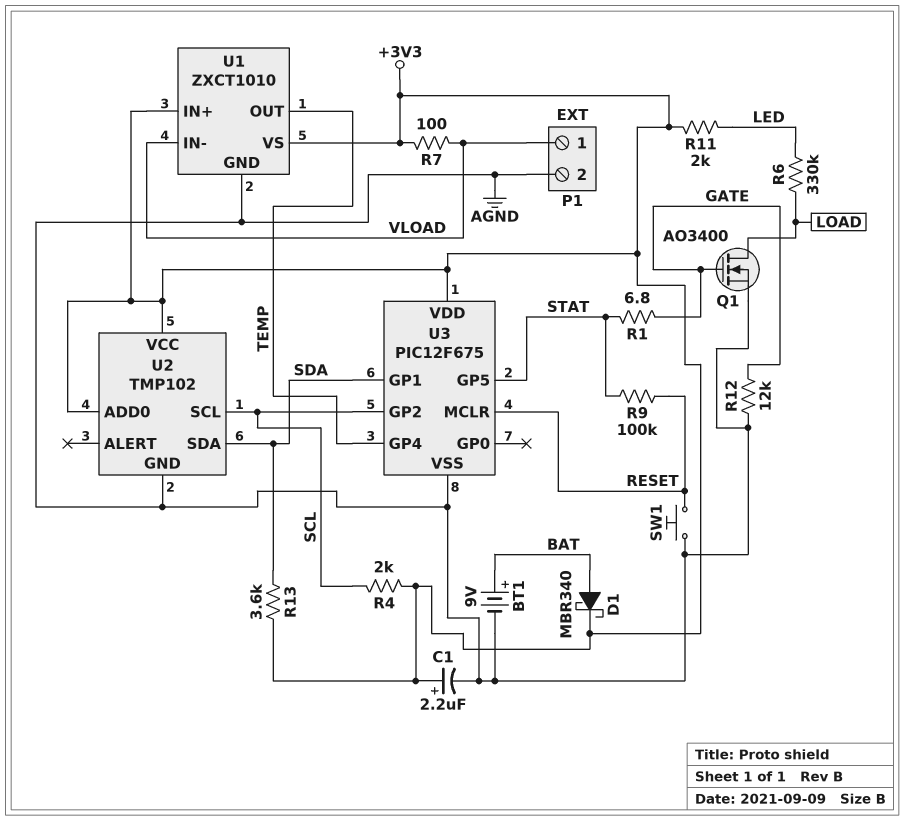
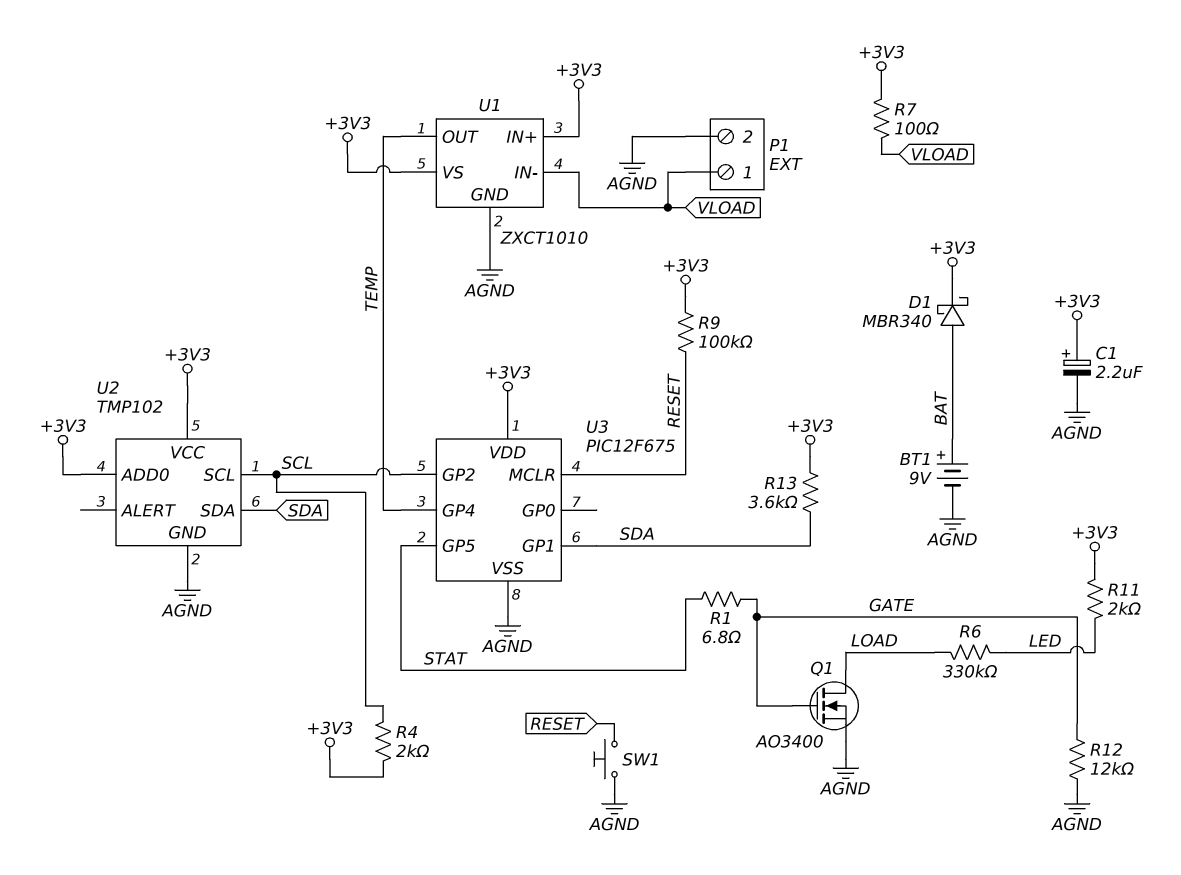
R9: 100k (RESET, STAT) -> 100k (+3V3, RESET)

